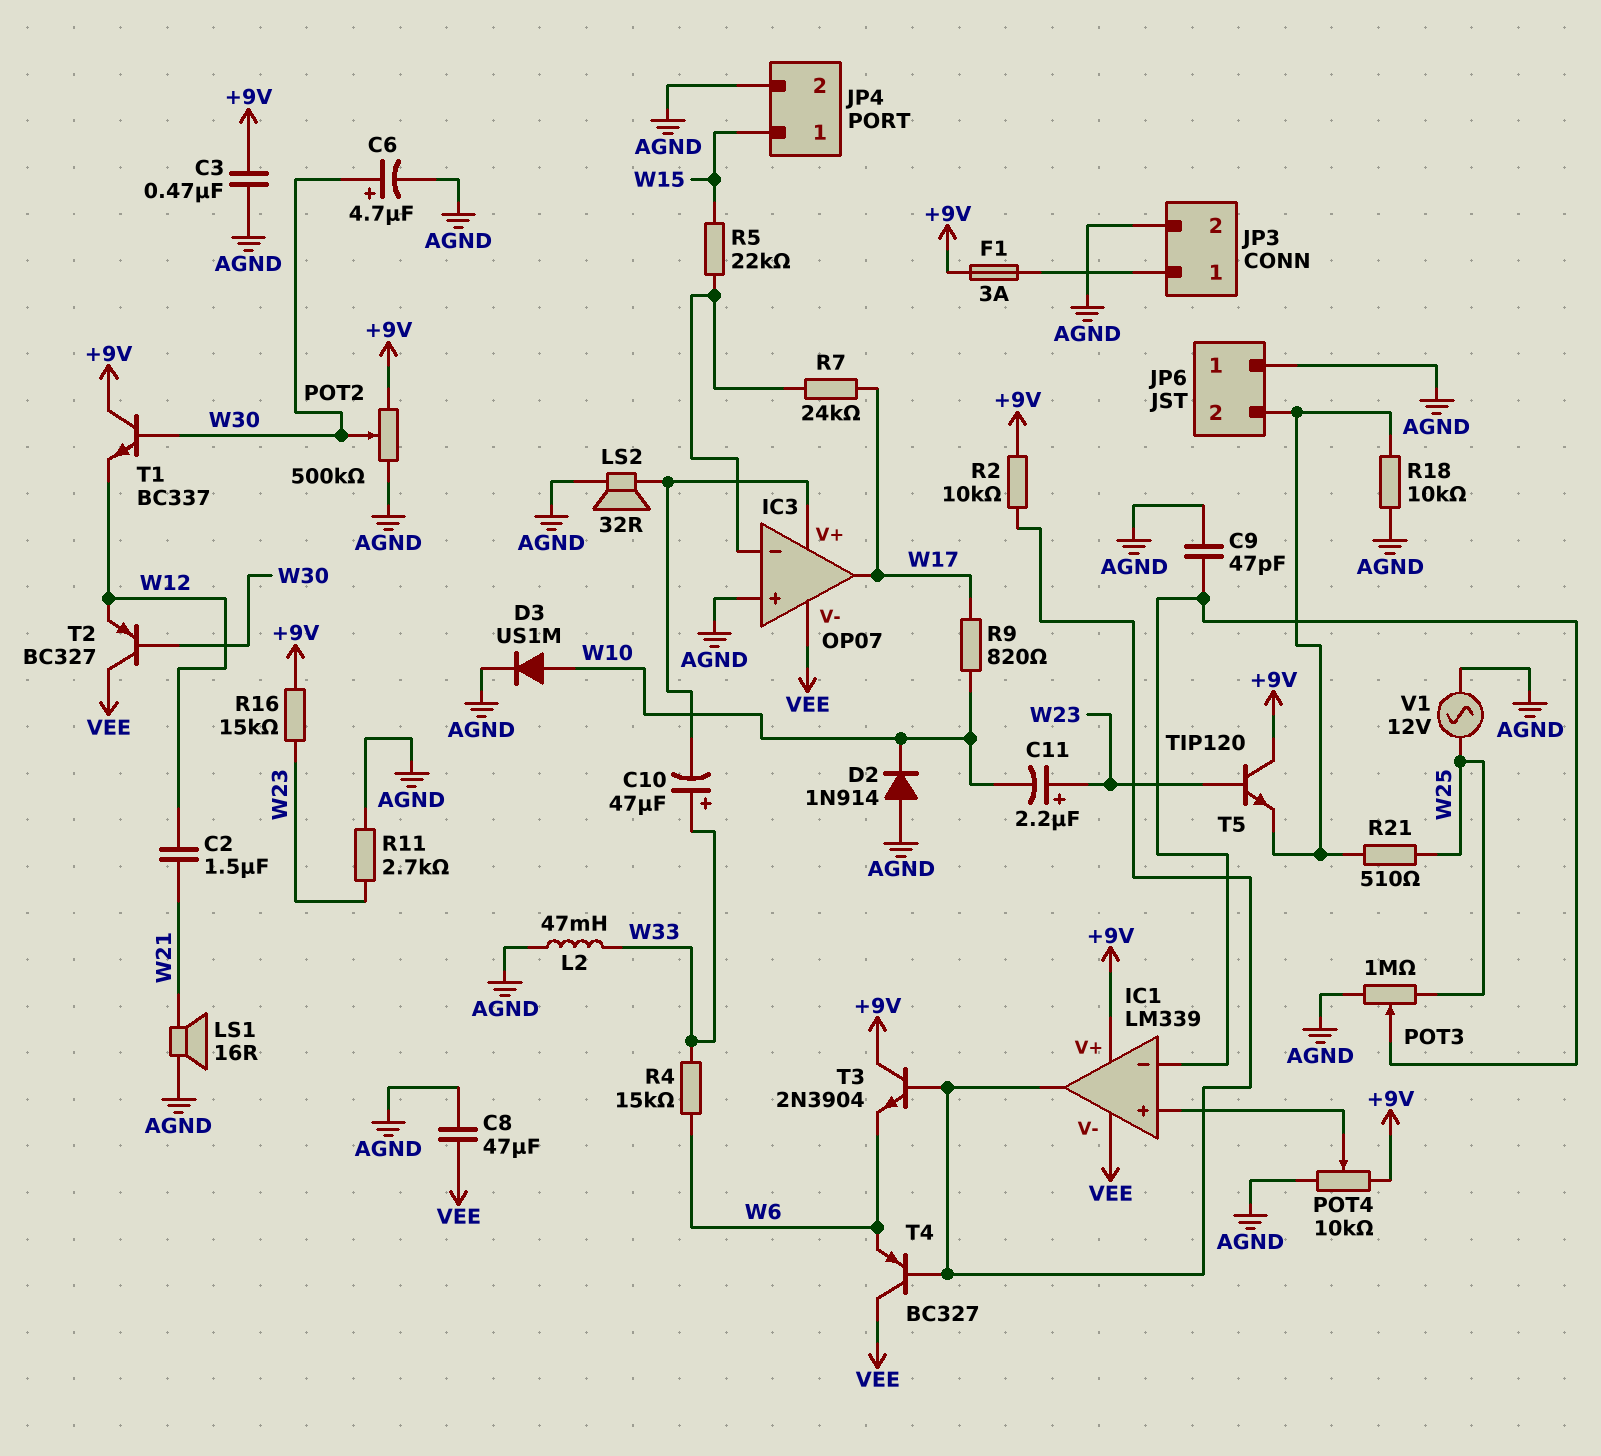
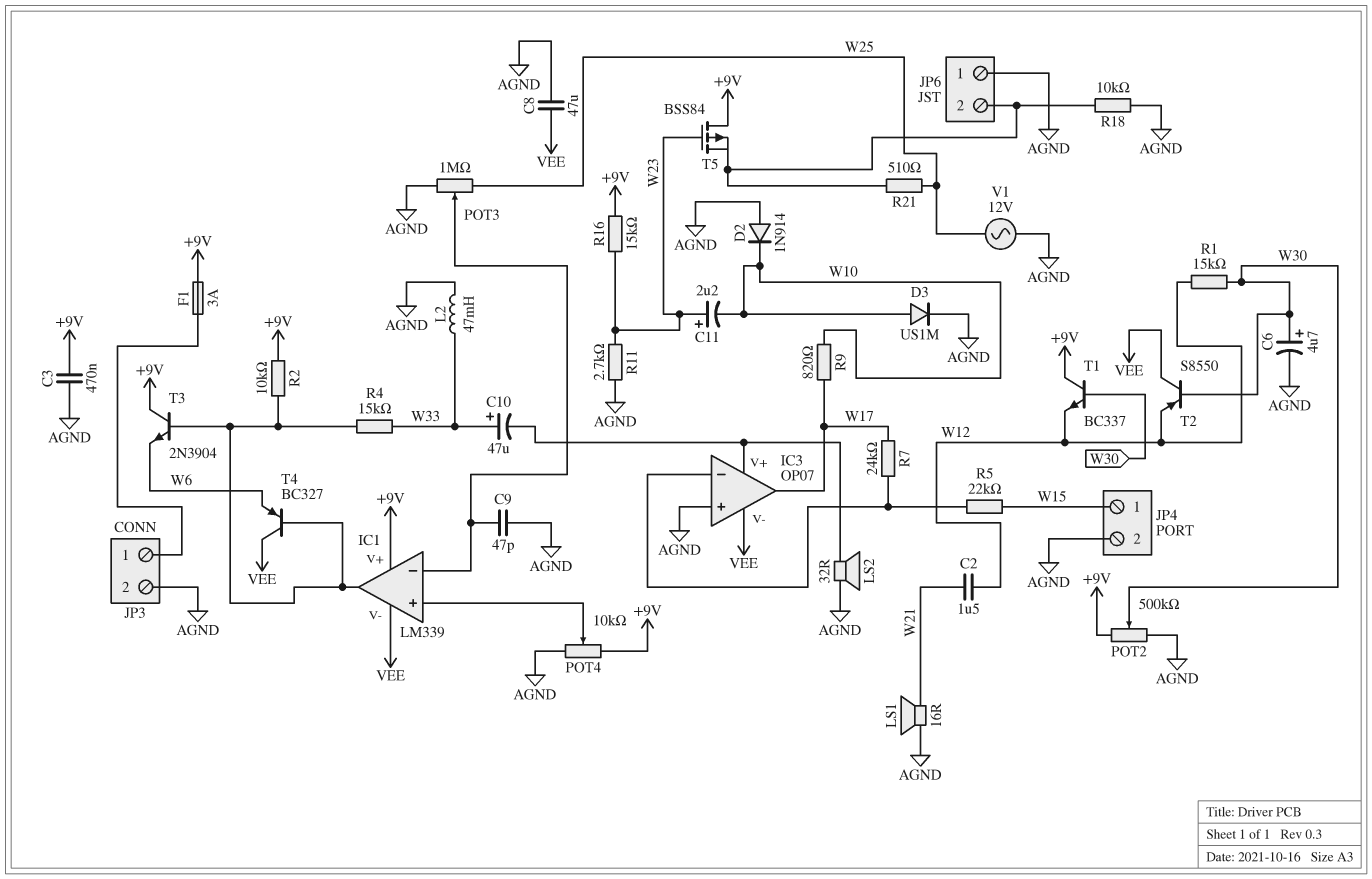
R1: none -> 15k (W12, W30)
R4: 15k (W6, W33) -> 15k (IC1/out, W33)
T2: PNP BC327 (B W30, C VEE, E W12) -> PNP S8550 (B W30, C VEE, E W12)
T5: NPN TIP120 (B W23, C +9V, E JP6/2) -> PMOS BSS84 (G W23, D +9V, S JP6/2)

